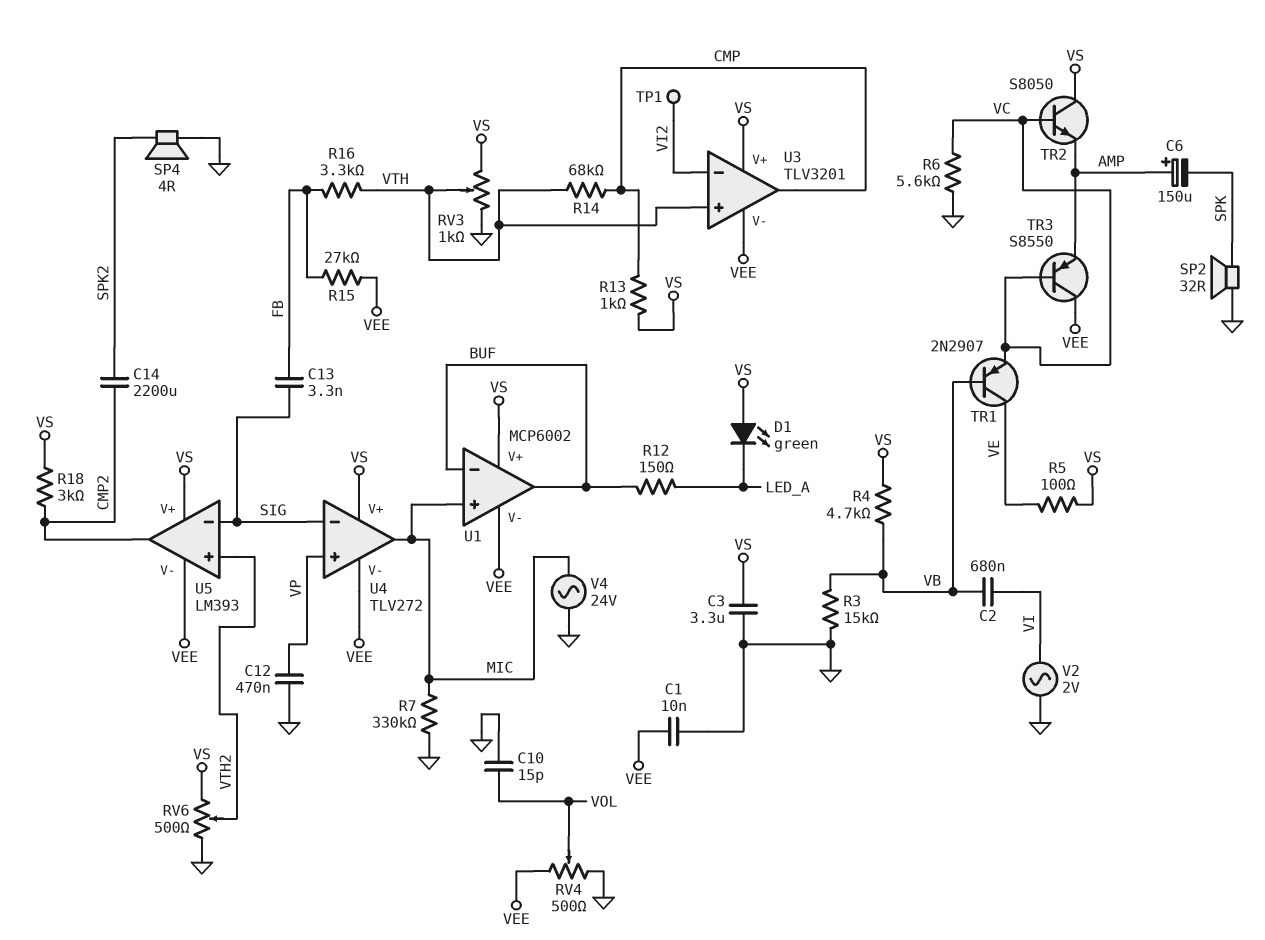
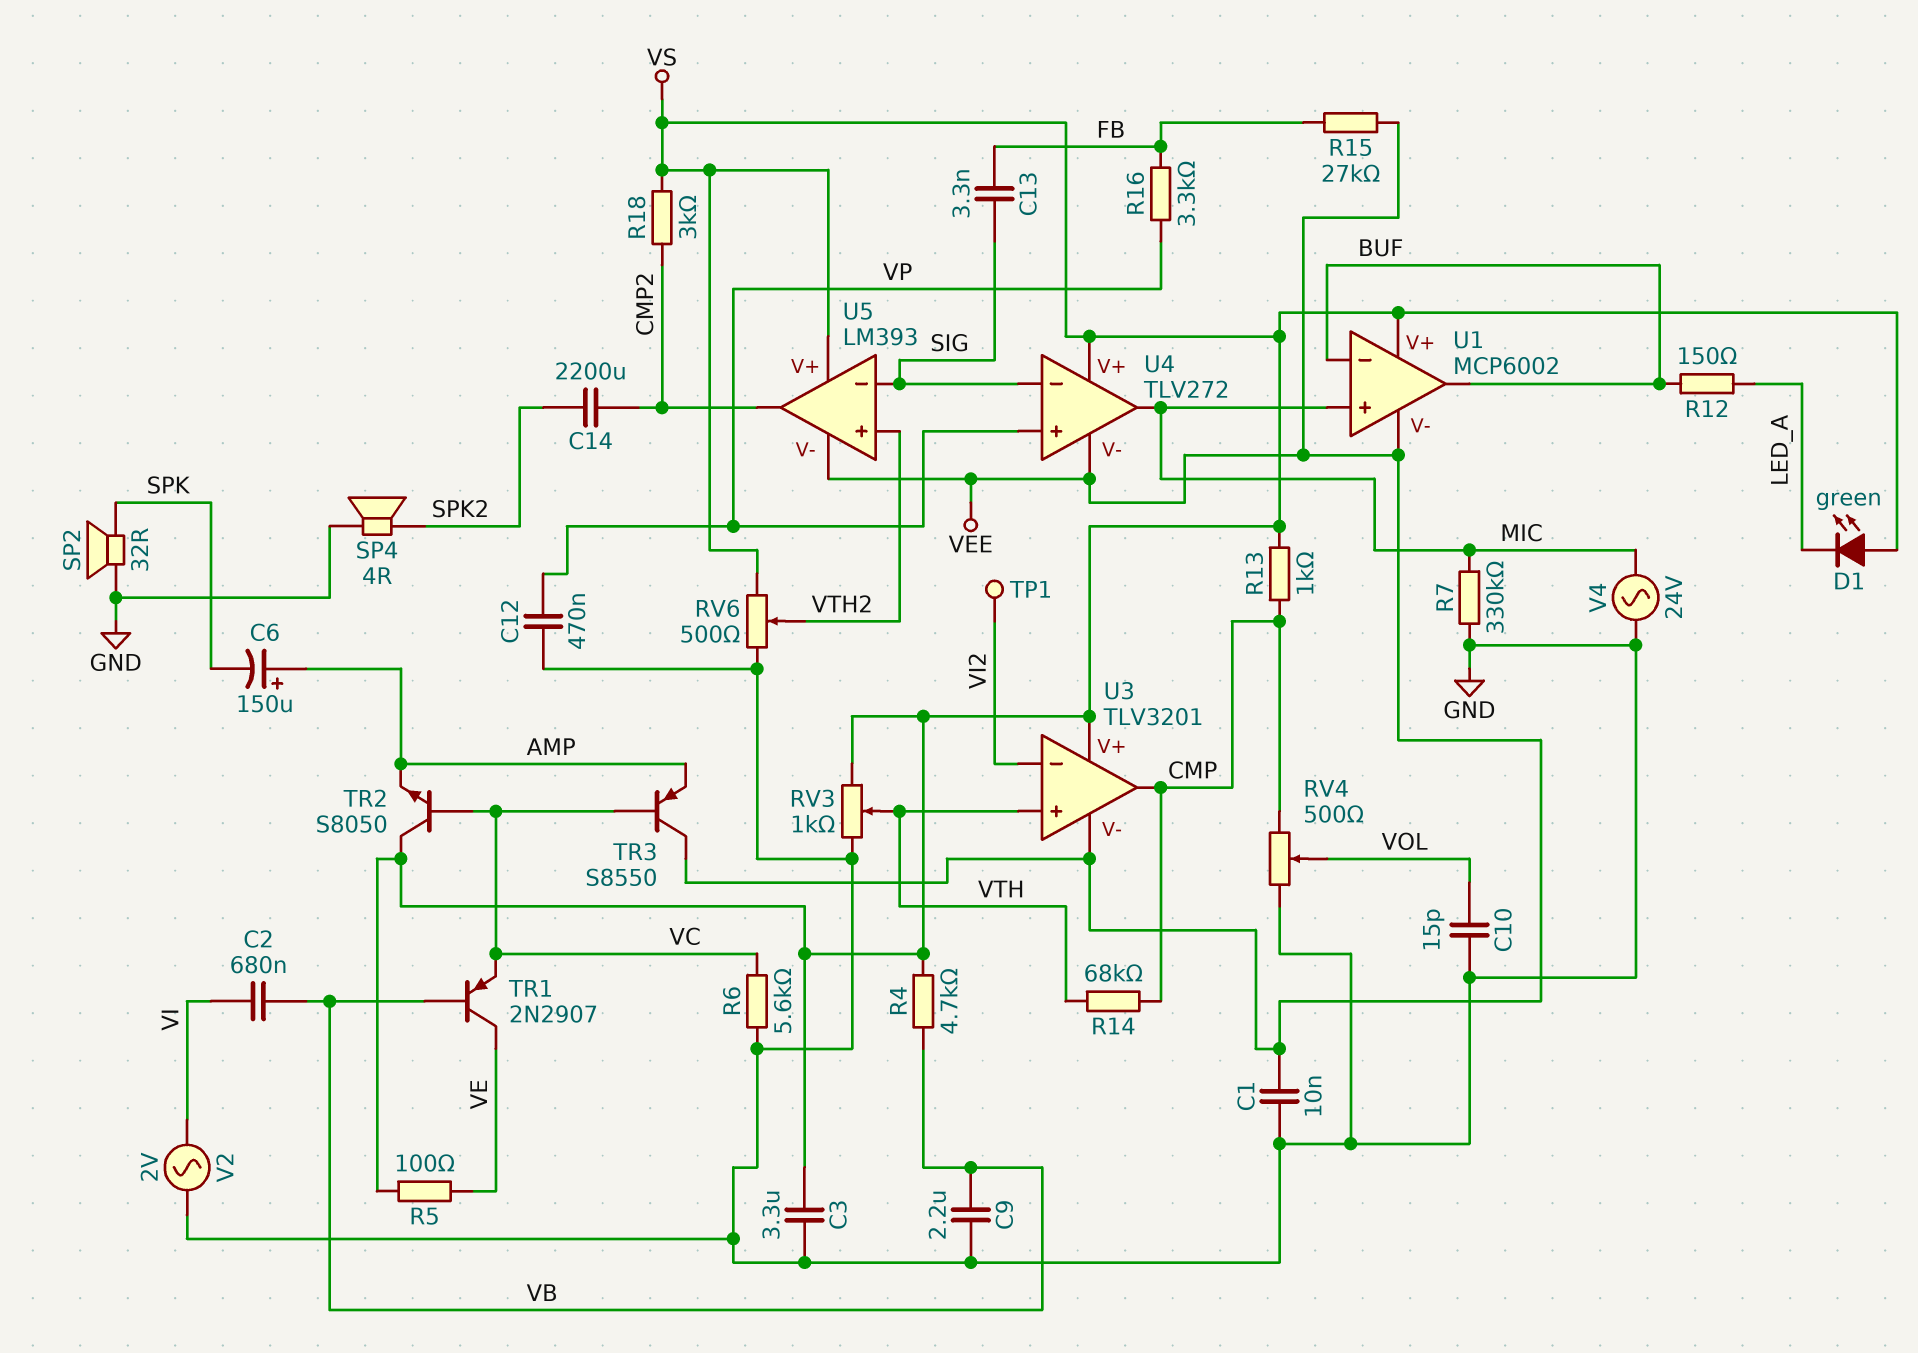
C9: none -> 2.2uF (GND, VB)
R3: 15k (GND, VB) -> none
R16: 3.3k (FB, VTH) -> 3.3k (FB, VP)
RV4: 500 (GND, VEE, wiper VOL) -> 500 (CMP, GND, wiper VOL)

